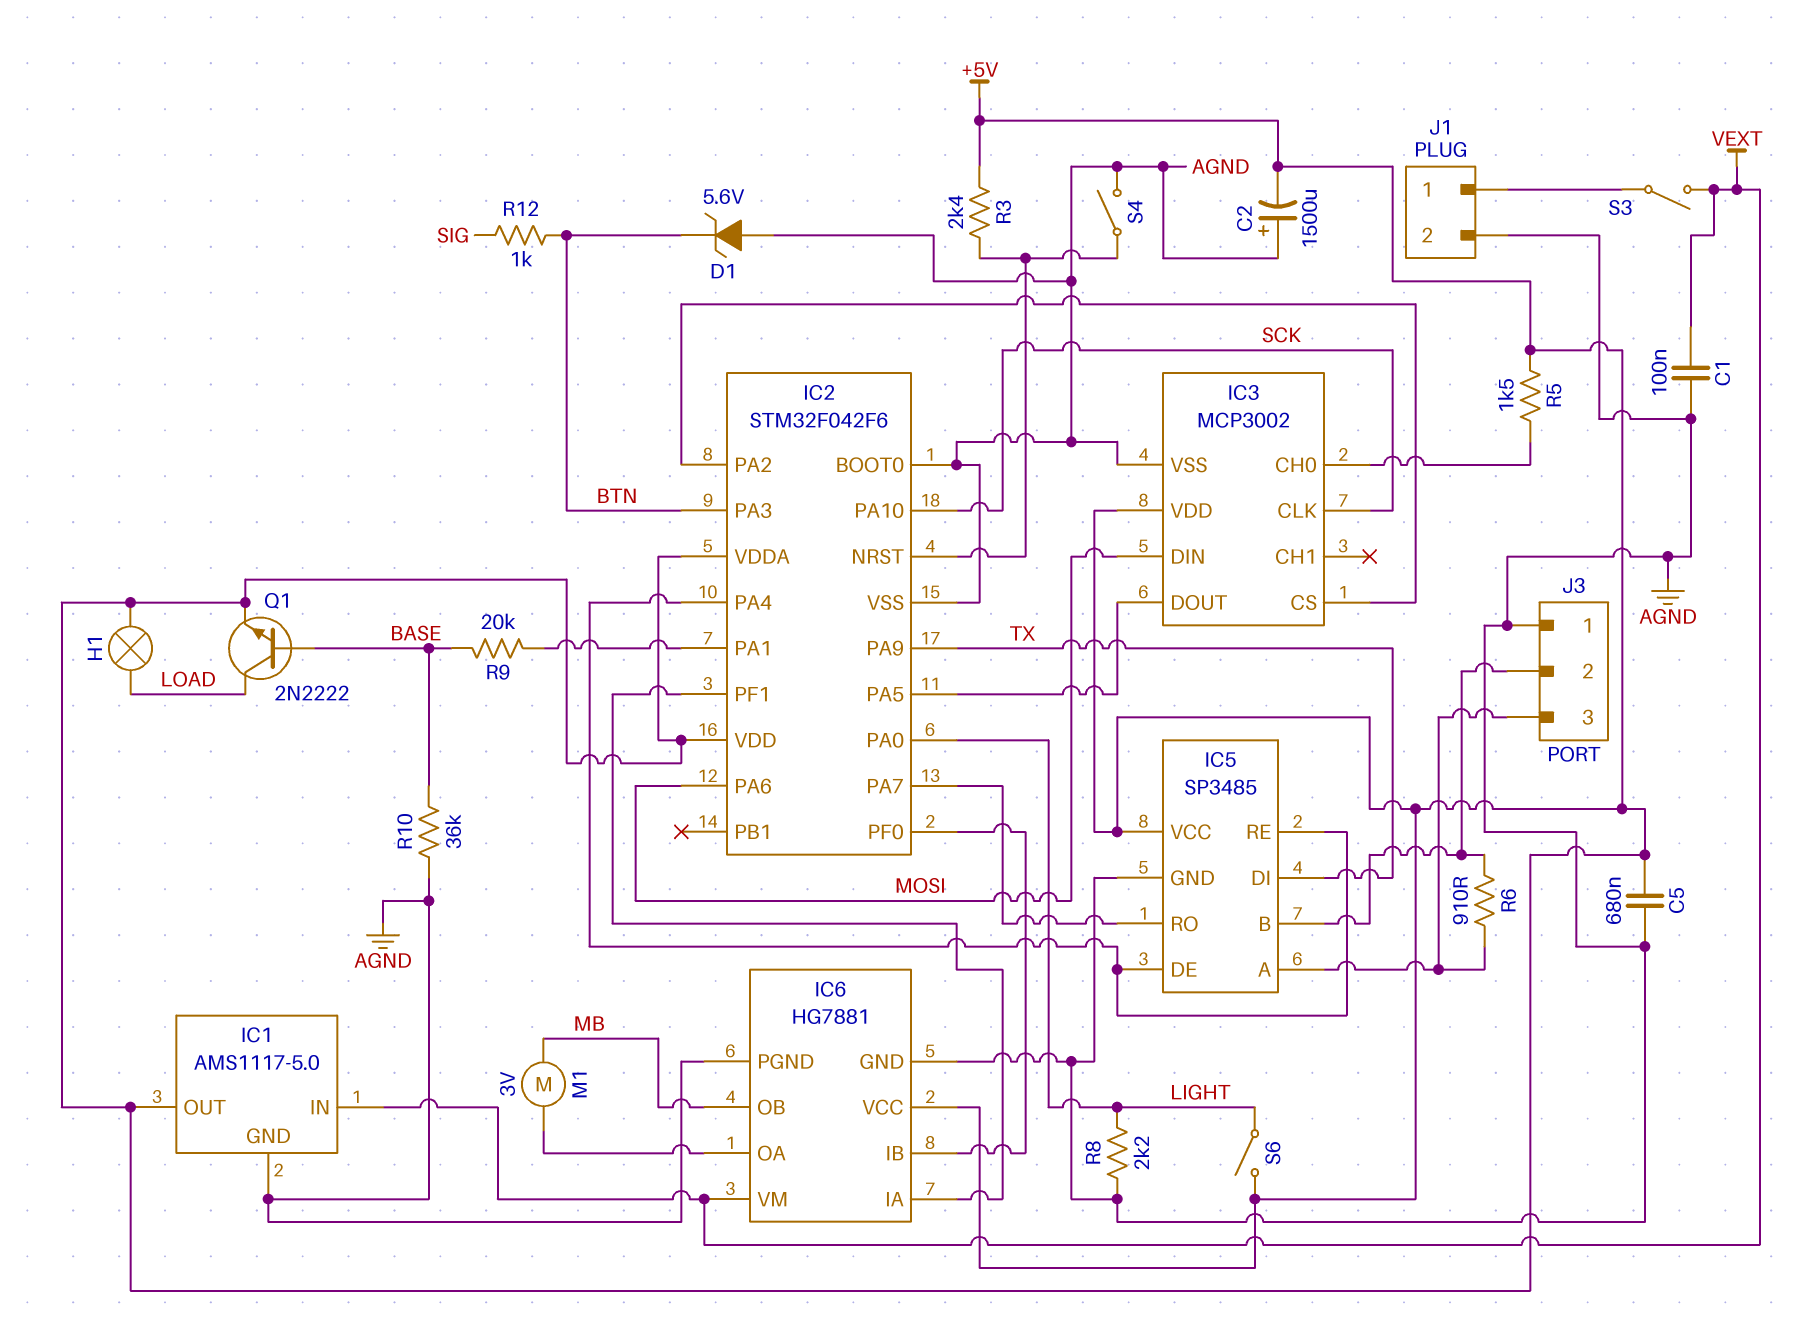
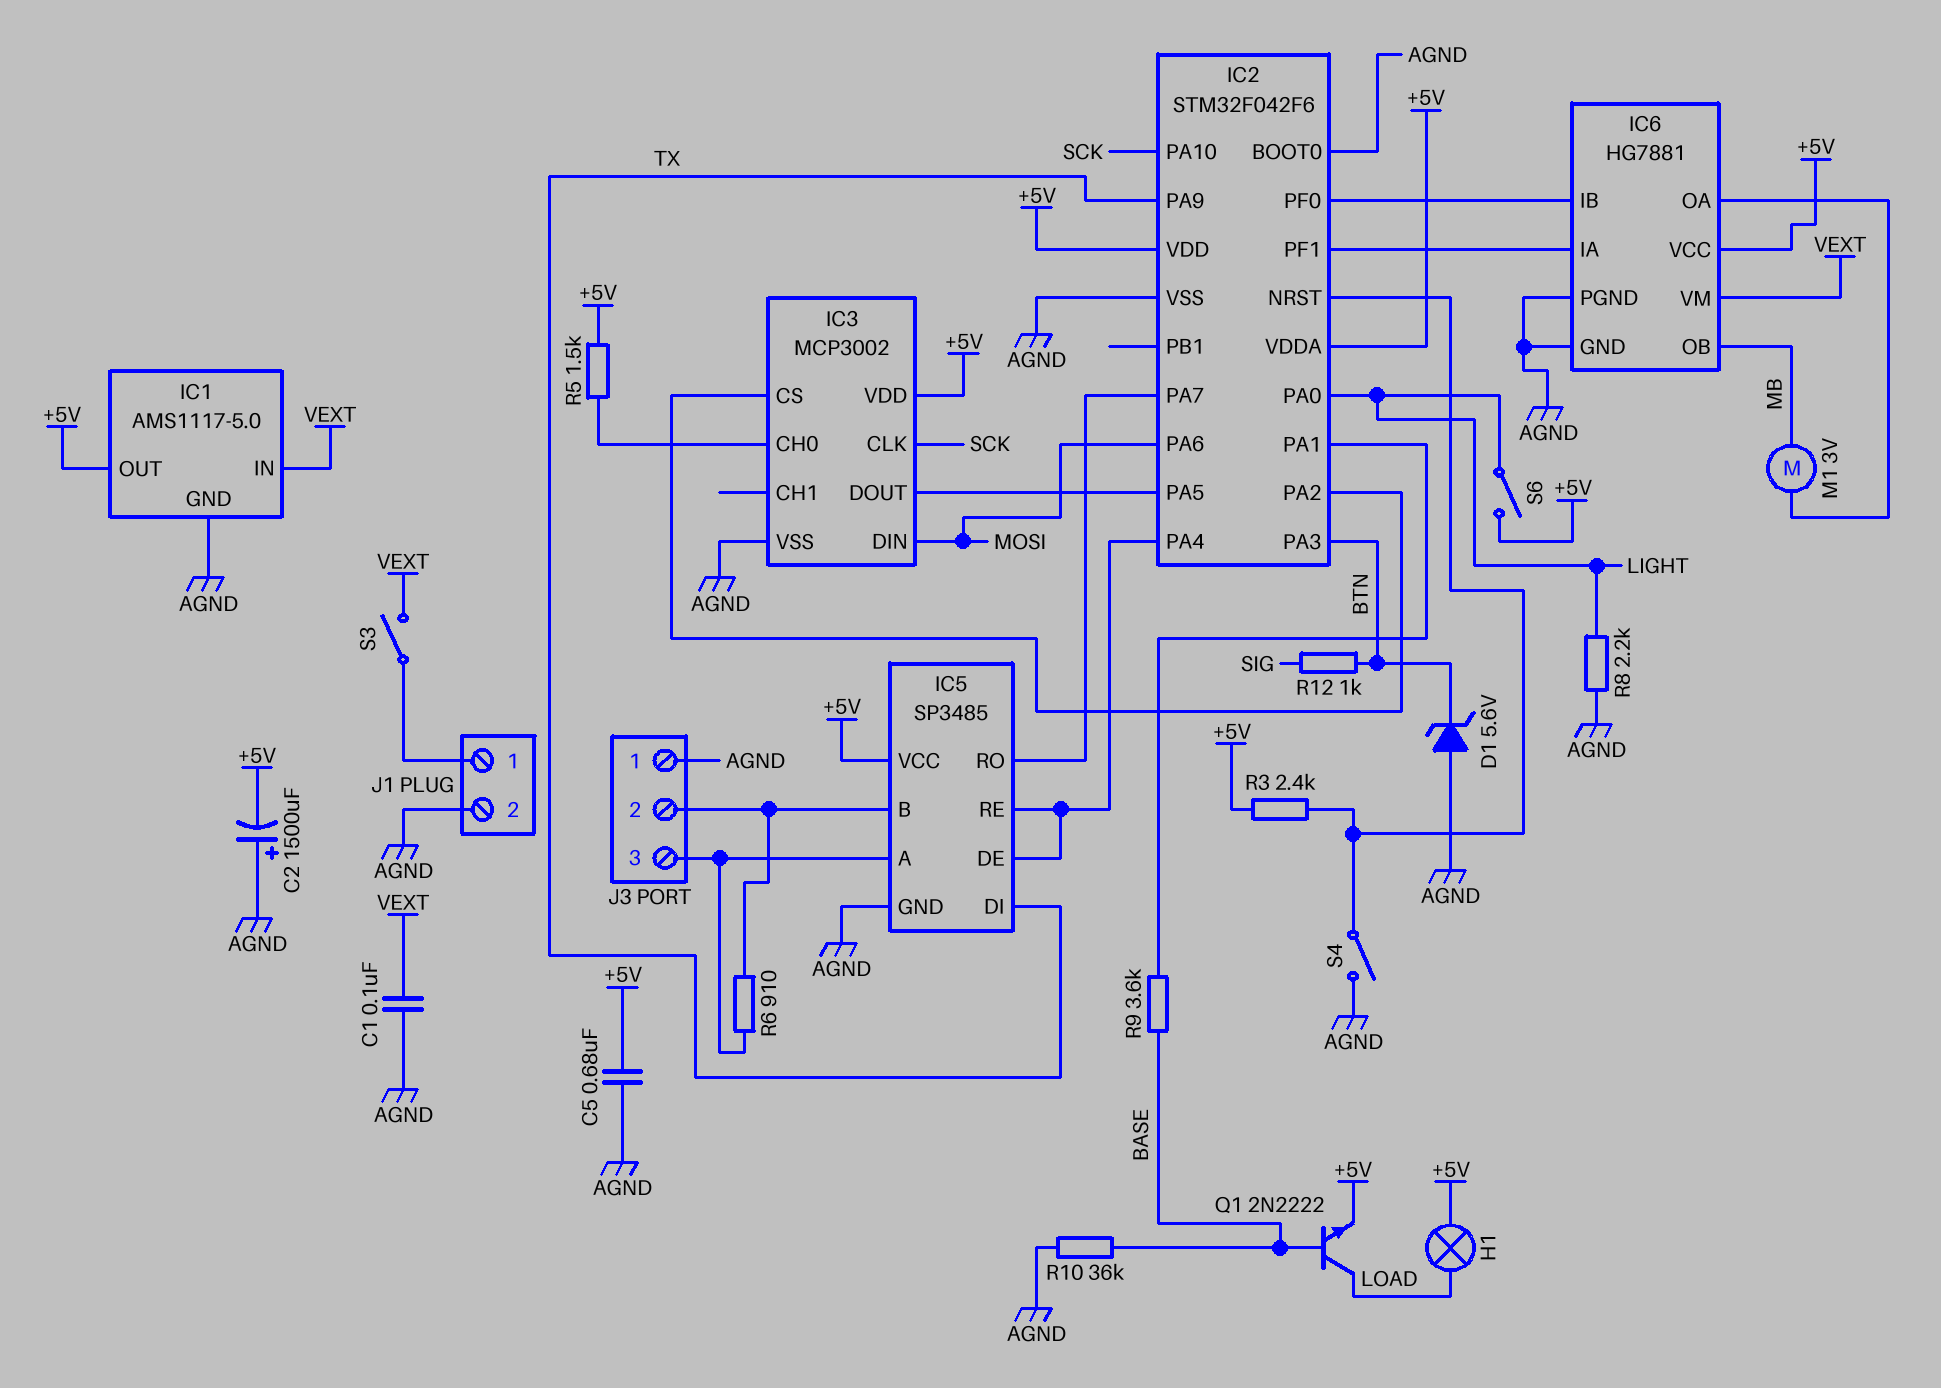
R9: 20k (BASE, IC2/PA1) -> 3.6k (BASE, IC2/PA1)

